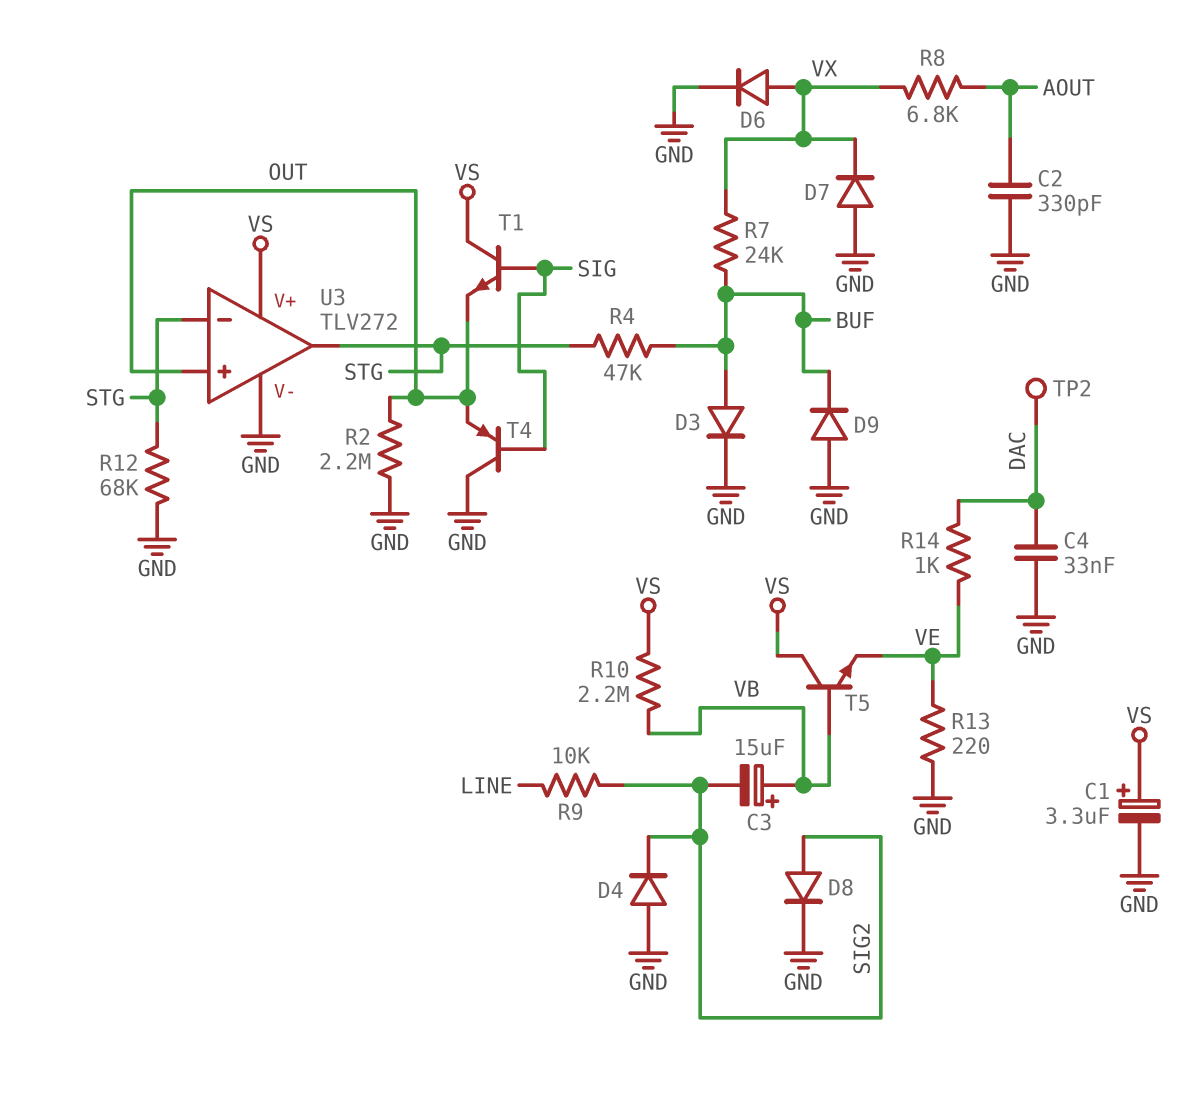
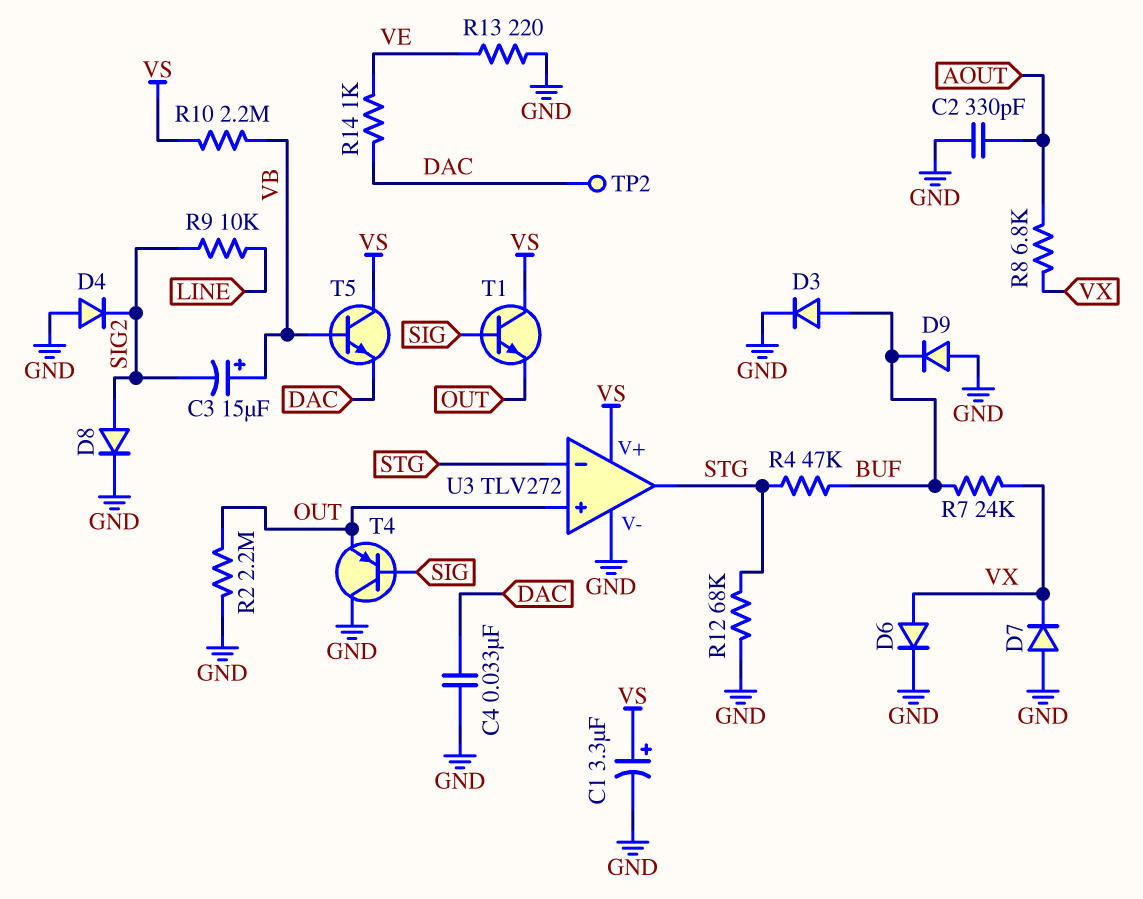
T5: NPN (B VB, C VS, E VE) -> NPN (B VB, C VS, E DAC)

